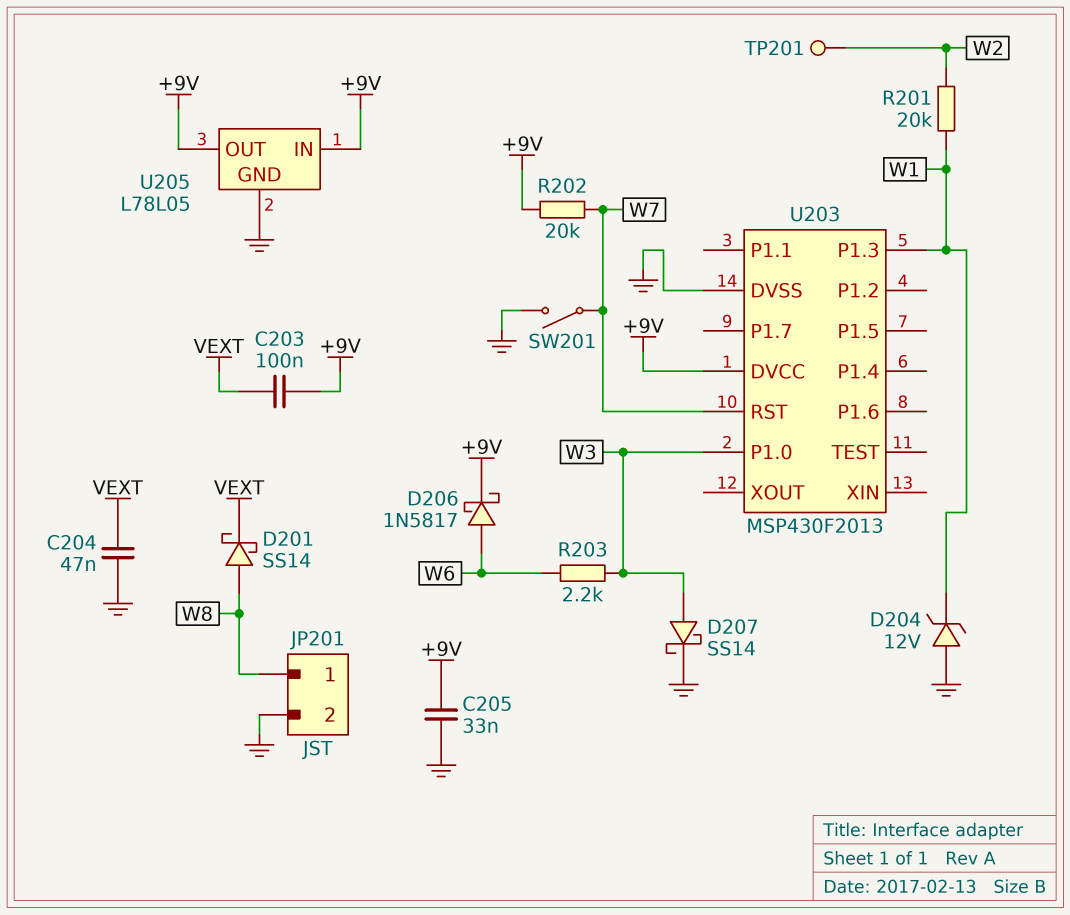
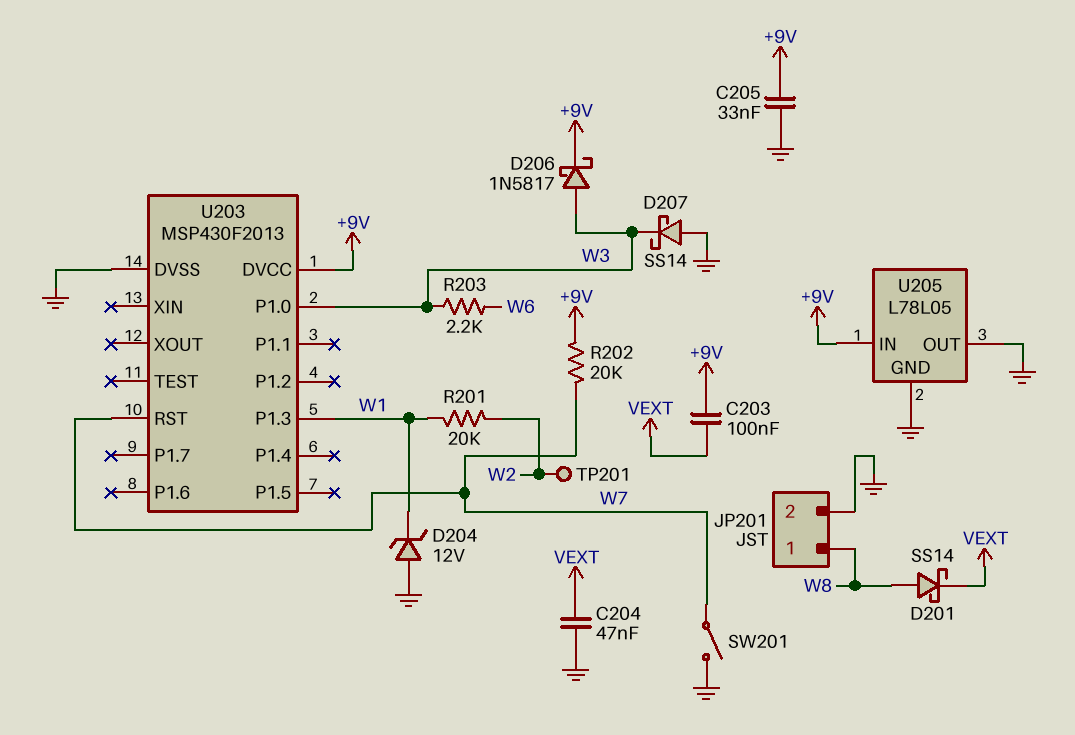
D206: schottky 1N5817 (A W6, K +9V) -> schottky 1N5817 (A W3, K +9V)
D207: schottky SS14 (A W3, K GND) -> schottky SS14 (A GND, K W3)
U205 pin OUT: +9V -> GND

